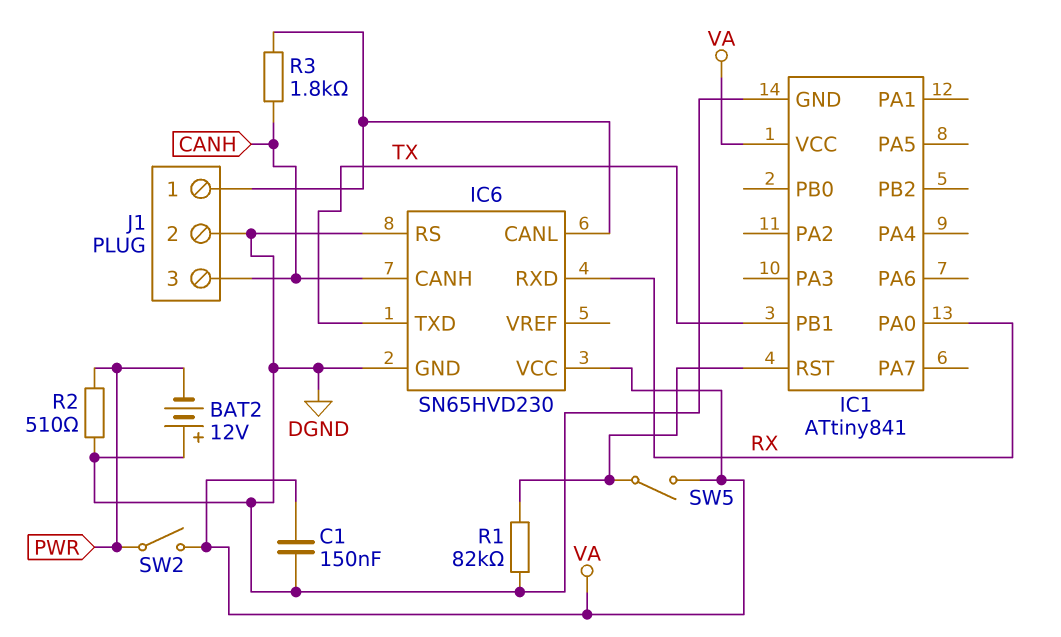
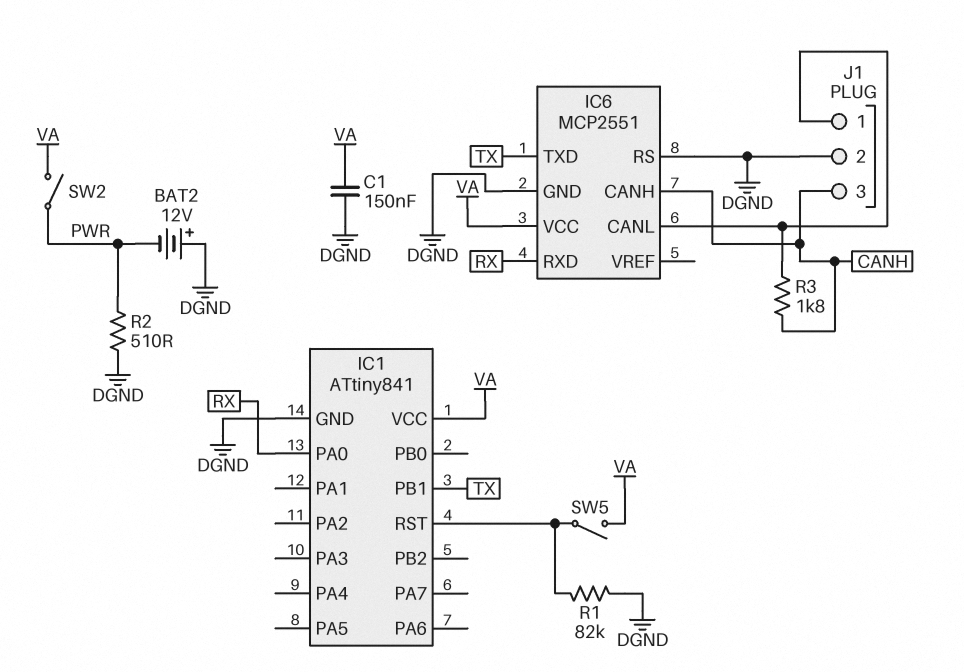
IC6: SN65HVD230 -> MCP2551

